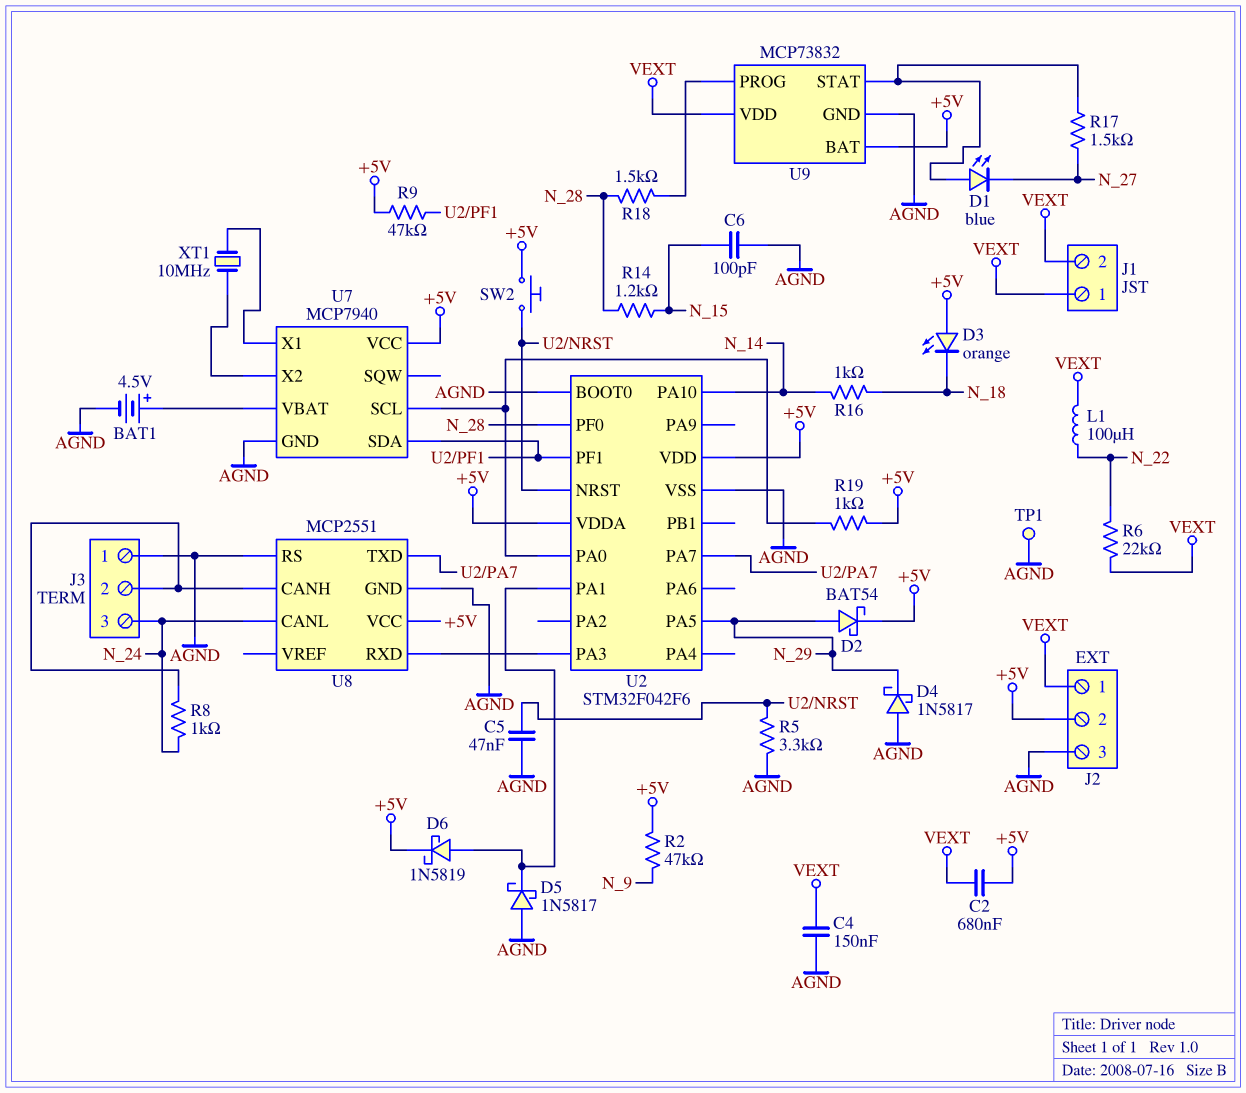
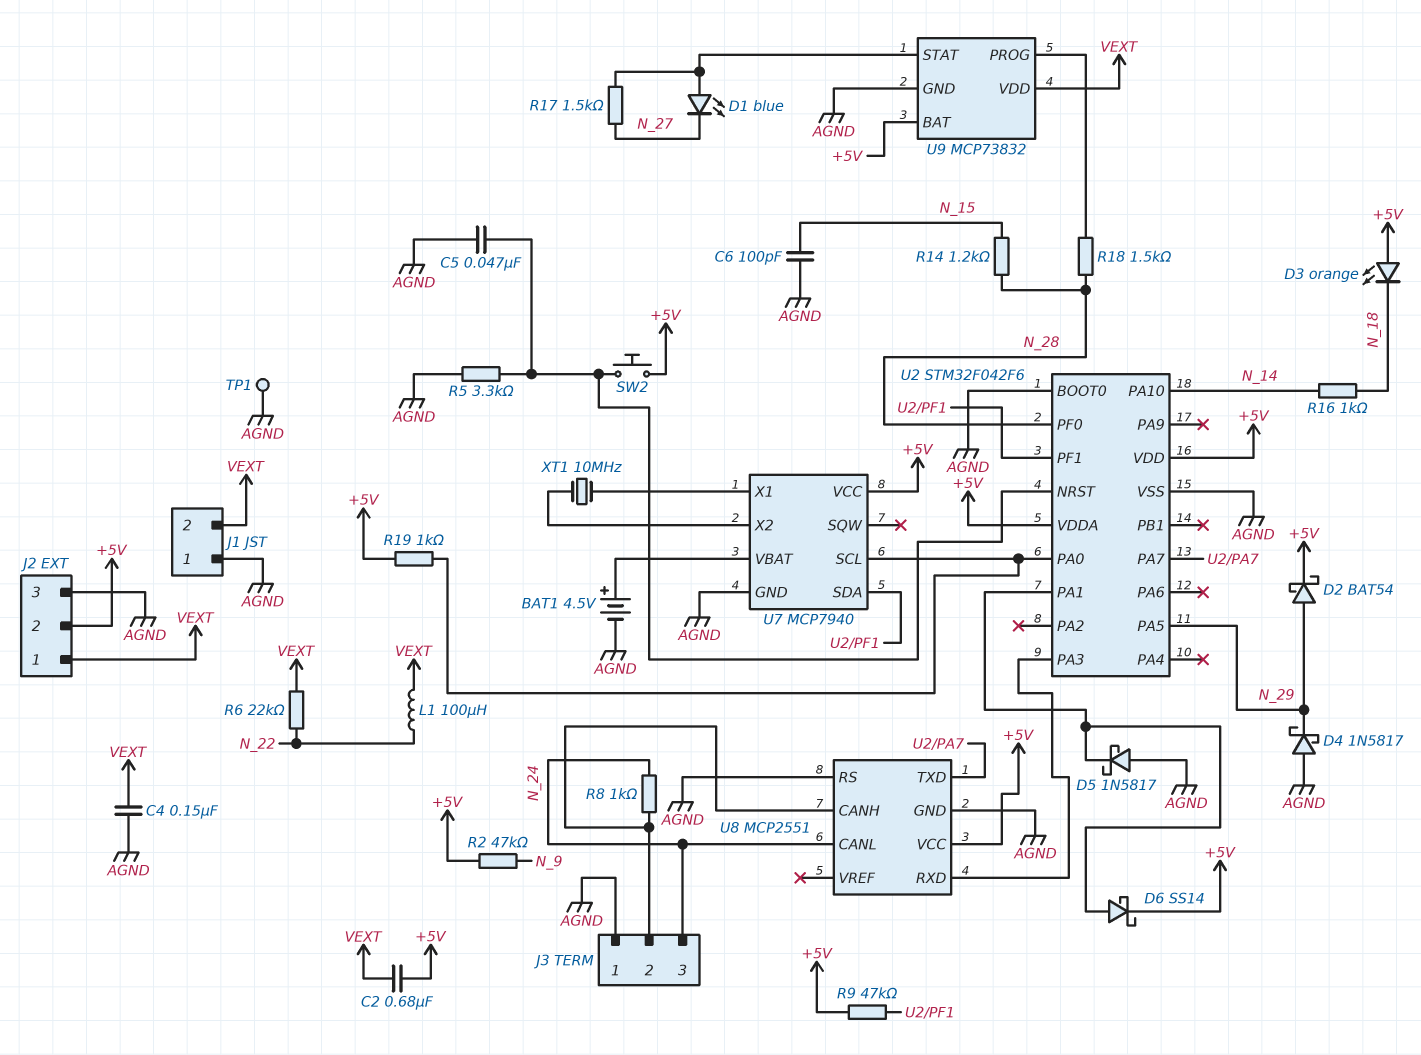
D6: schottky 1N5819 (A U2/PA1, K +5V) -> schottky SS14 (A U2/PA1, K +5V)
J1 pin 1: VEXT -> AGND

